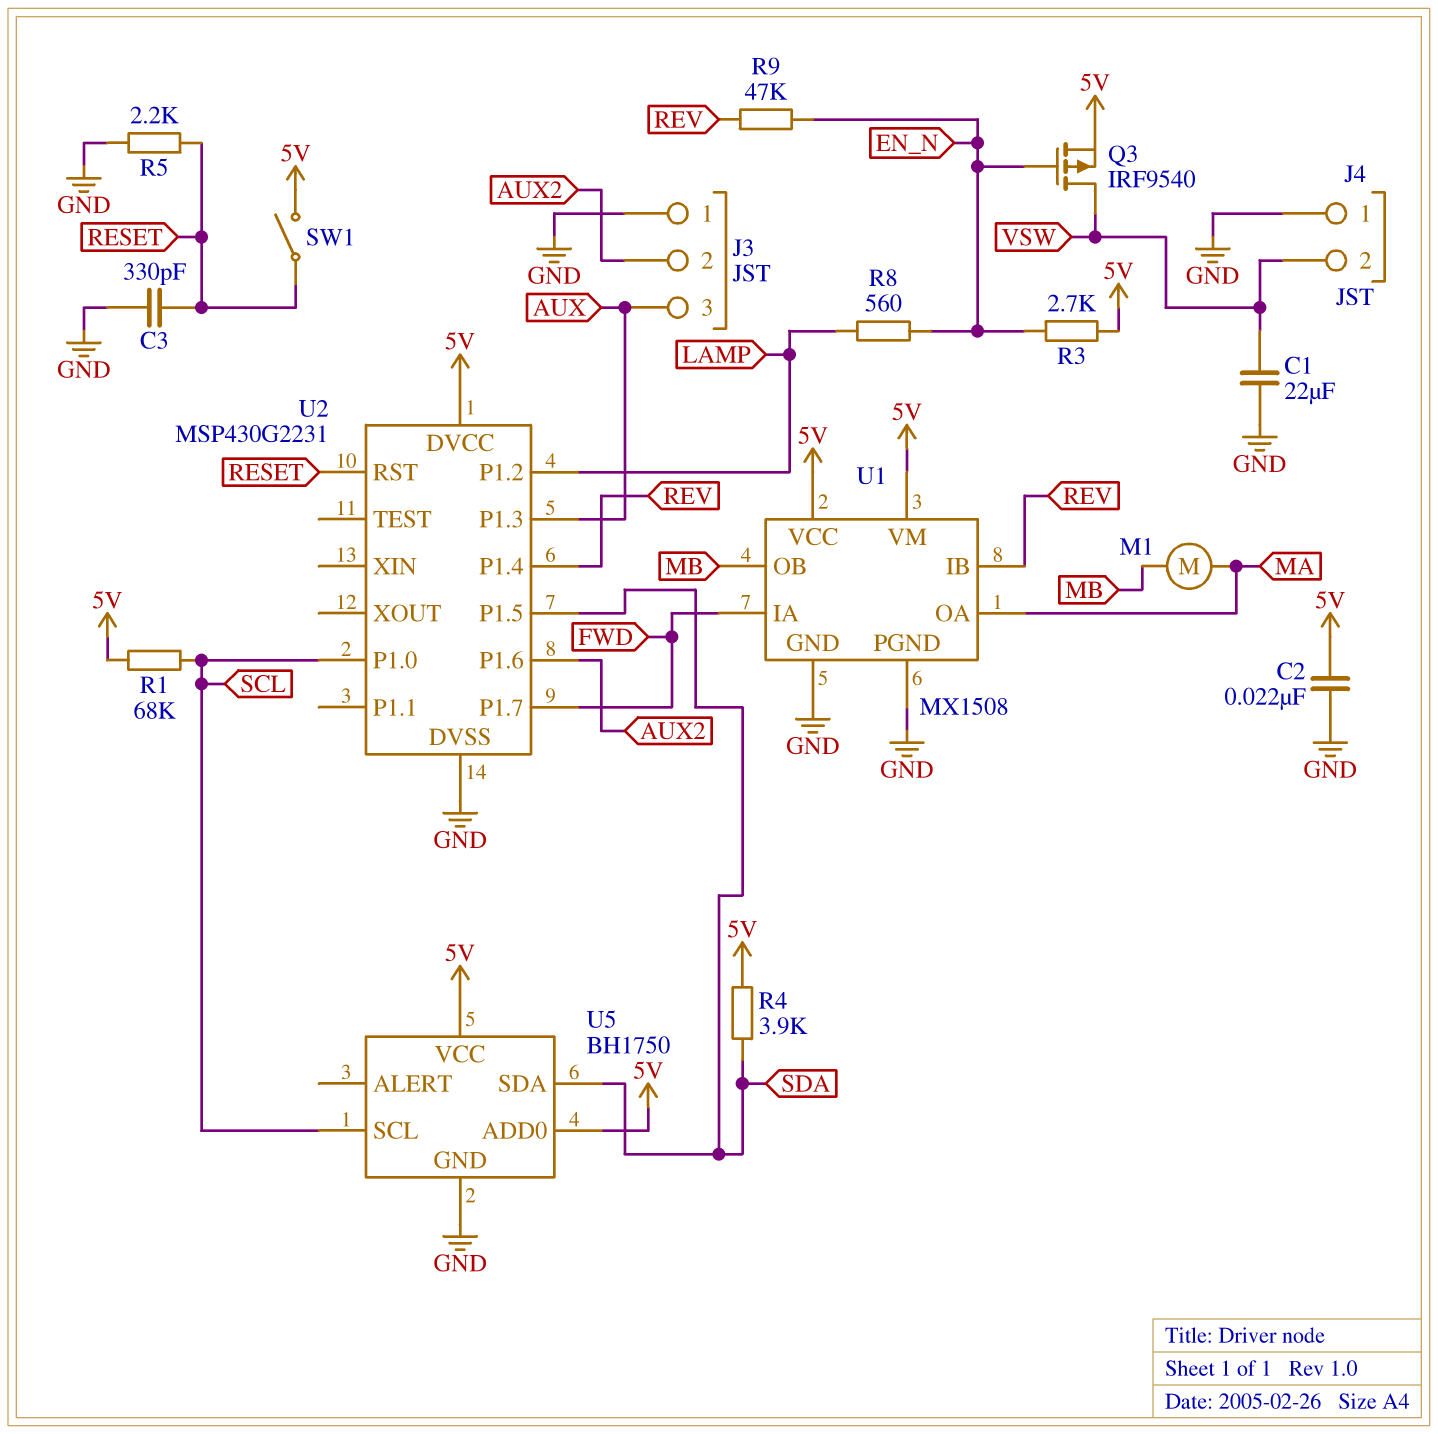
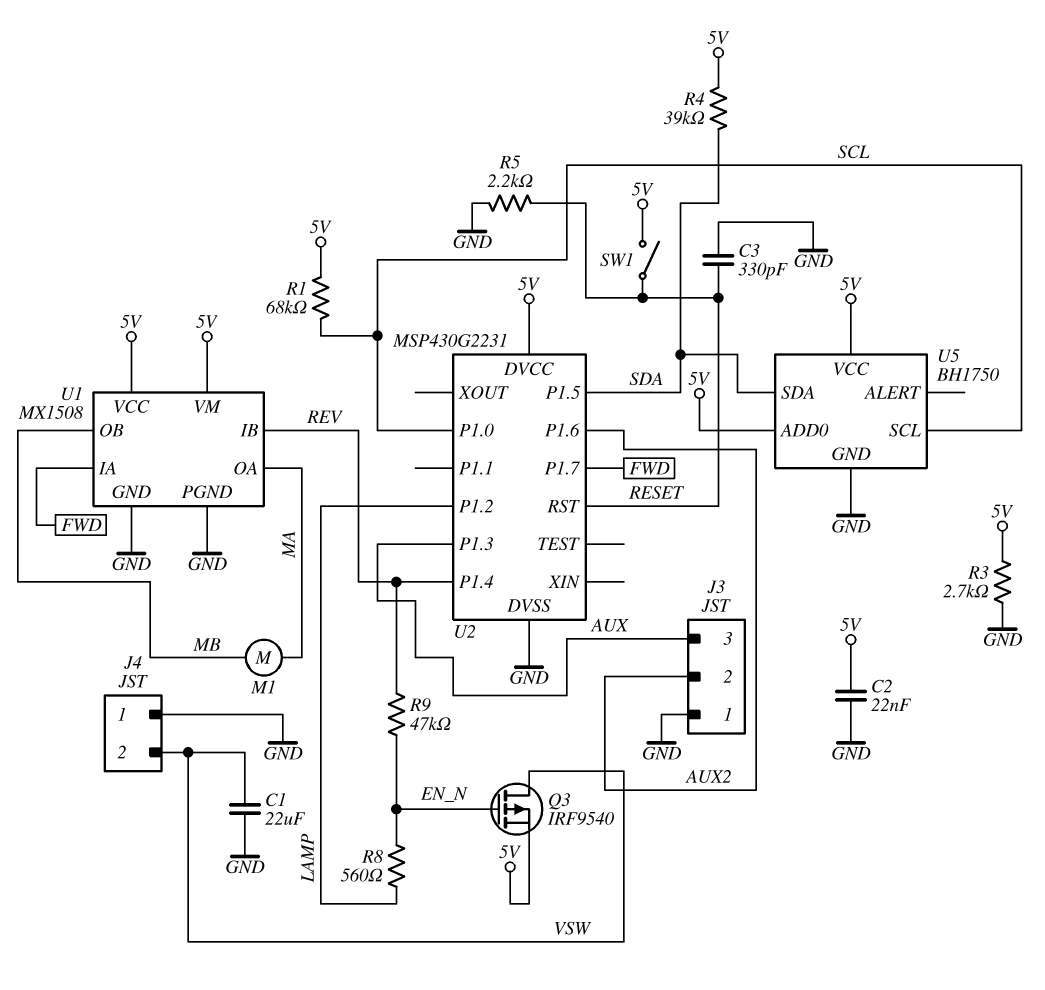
R3: 2.7k (5V, EN_N) -> 2.7k (5V, GND)
R4: 3.9k (5V, SDA) -> 39k (5V, SDA)

